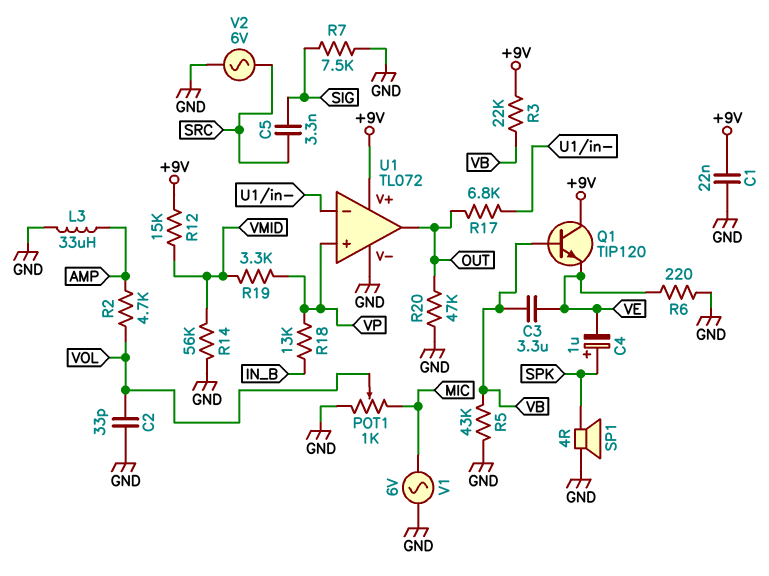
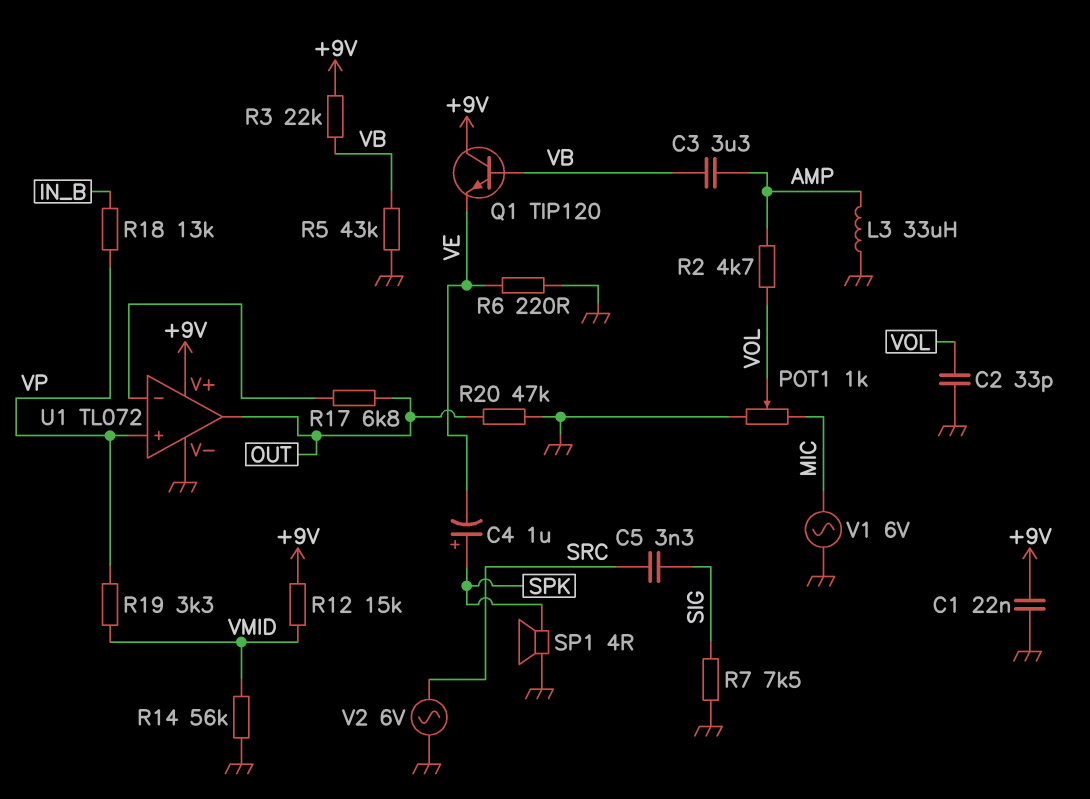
C3: 3.3uF (VB, VE) -> 3.3uF (AMP, VB)

